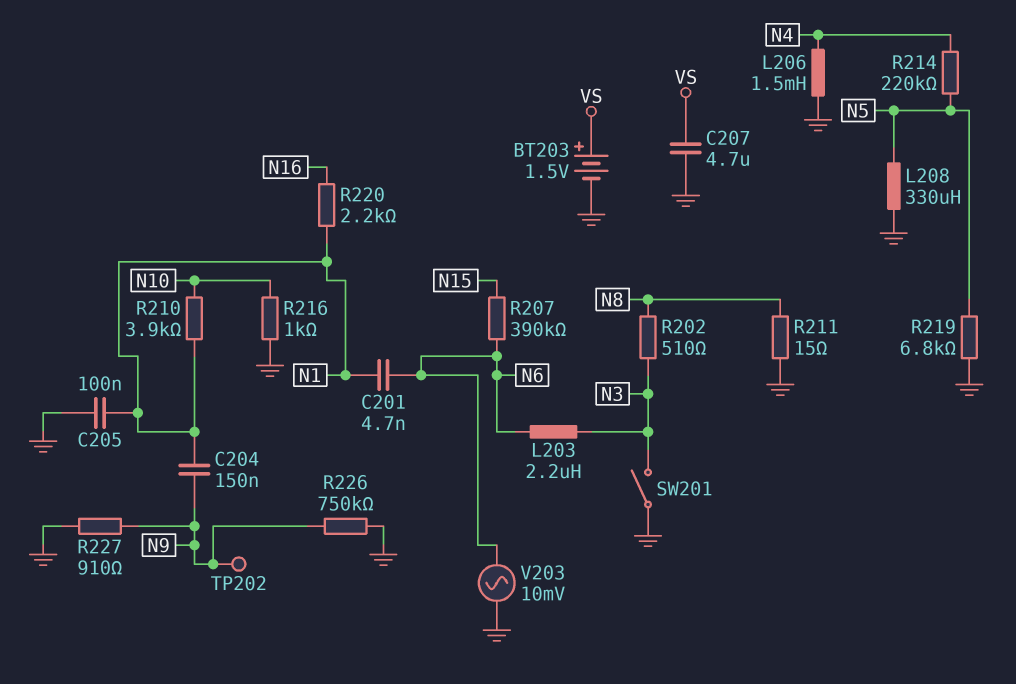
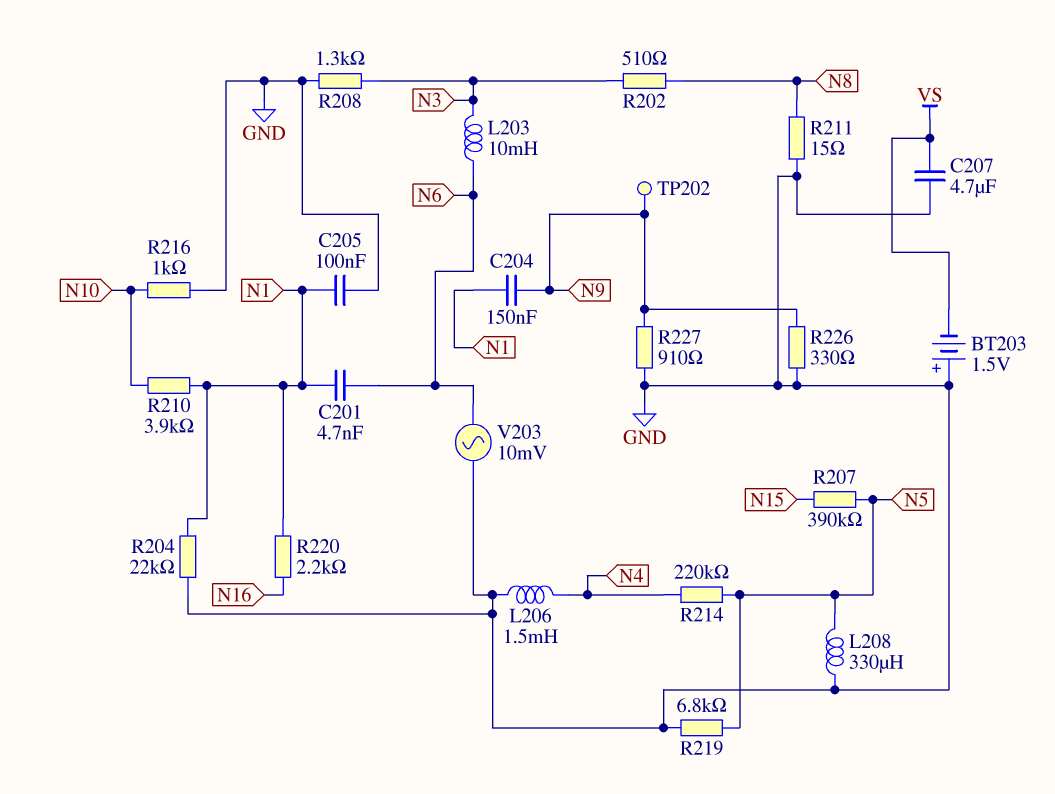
BT203: 1.5V (plus VS, minus GND) -> 1.5V (plus GND, minus VS)
L203: 2.2uH (N3, N6) -> 10mH (N3, N6)
R204: none -> 22k (GND, N1)
R207: 390k (N6, N15) -> 390k (N5, N15)
R208: none -> 1.3k (GND, N3)
R226: 750k (GND, N9) -> 330 (GND, N9)
SW201: switch (GND, N3) -> none

